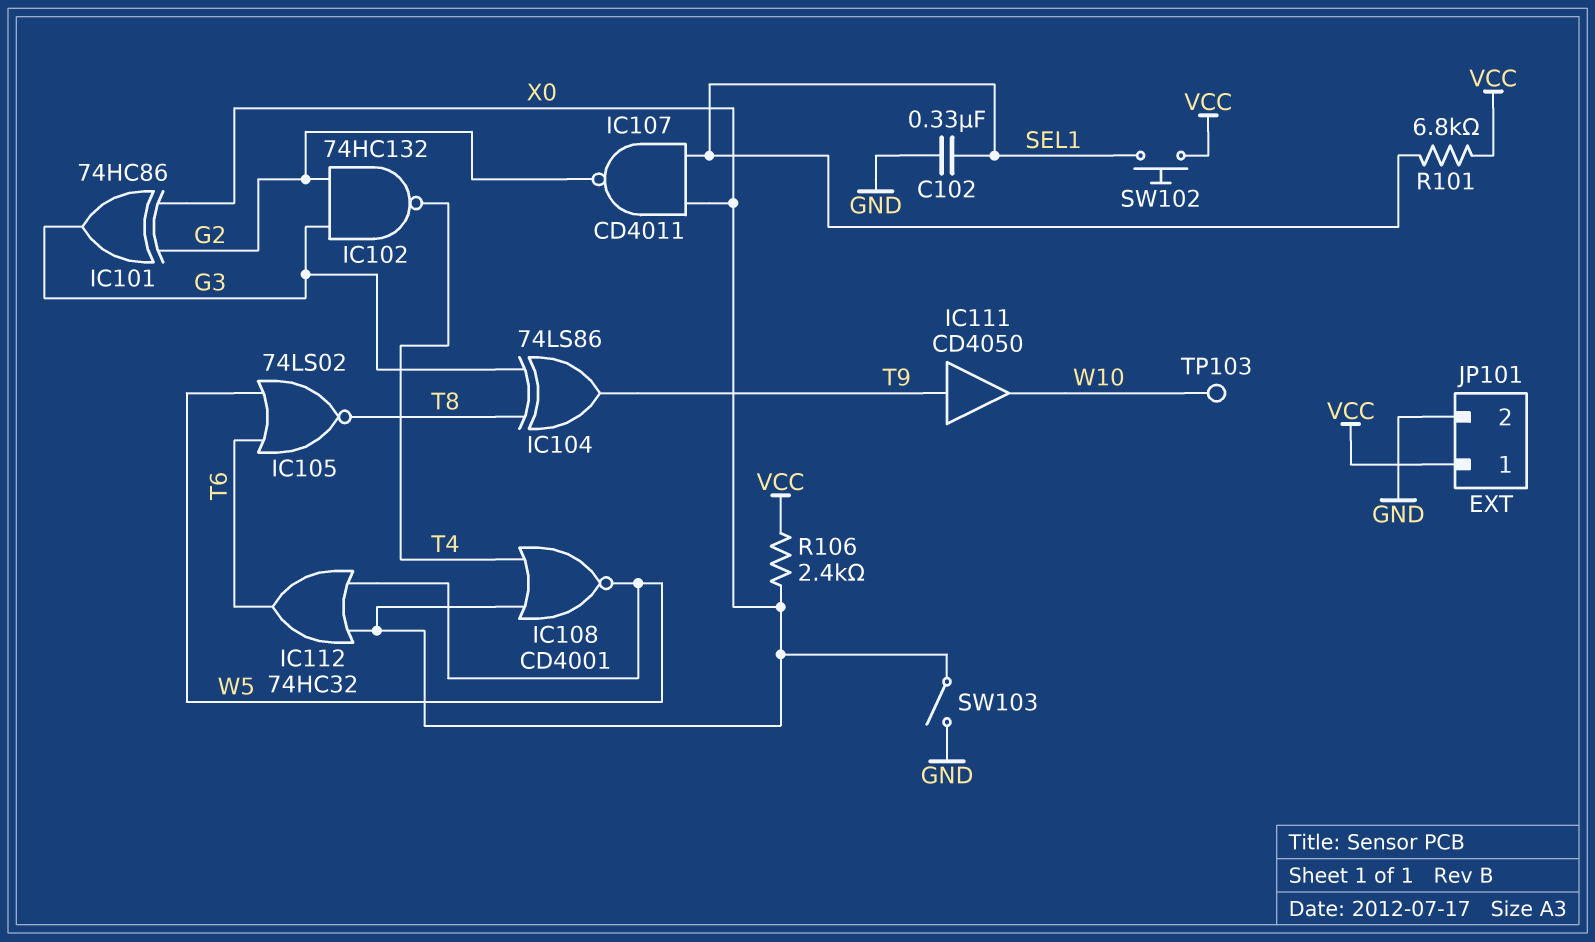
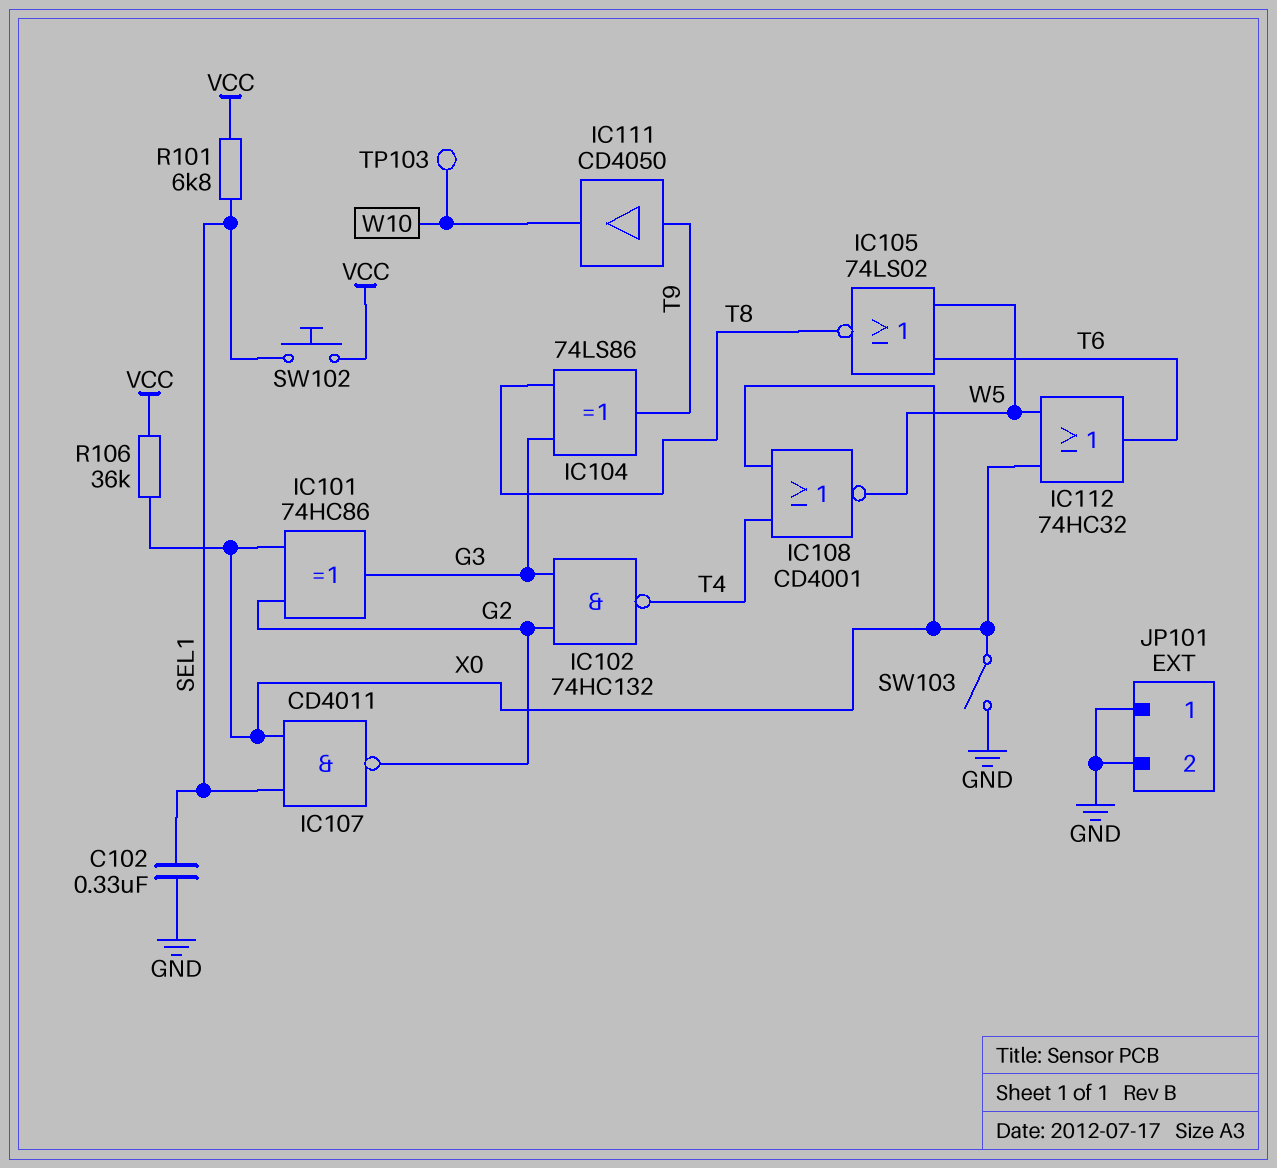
JP101 pin 1: VCC -> GND
R106: 2.4k (VCC, X0) -> 36k (VCC, X0)

